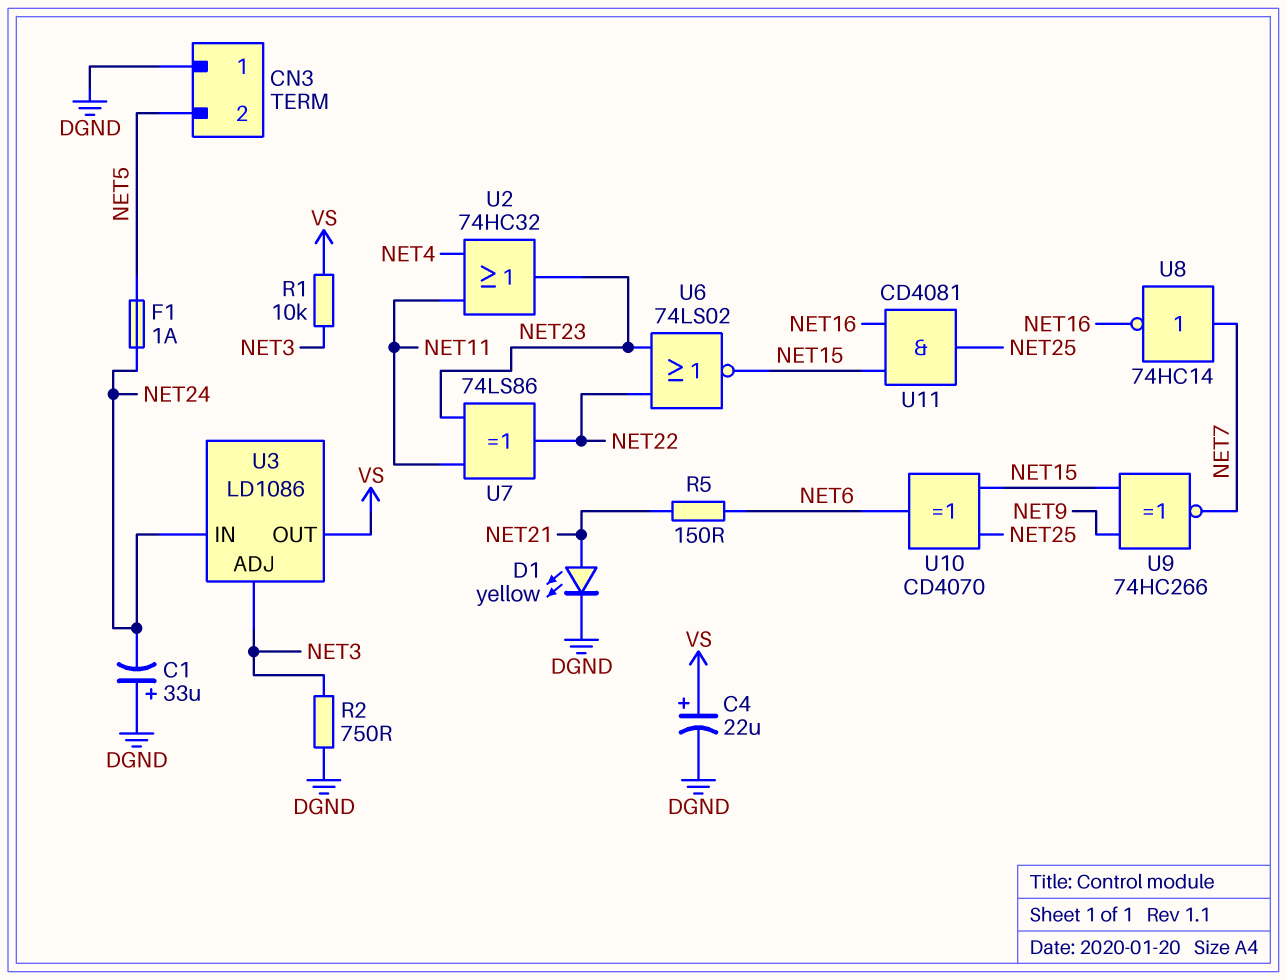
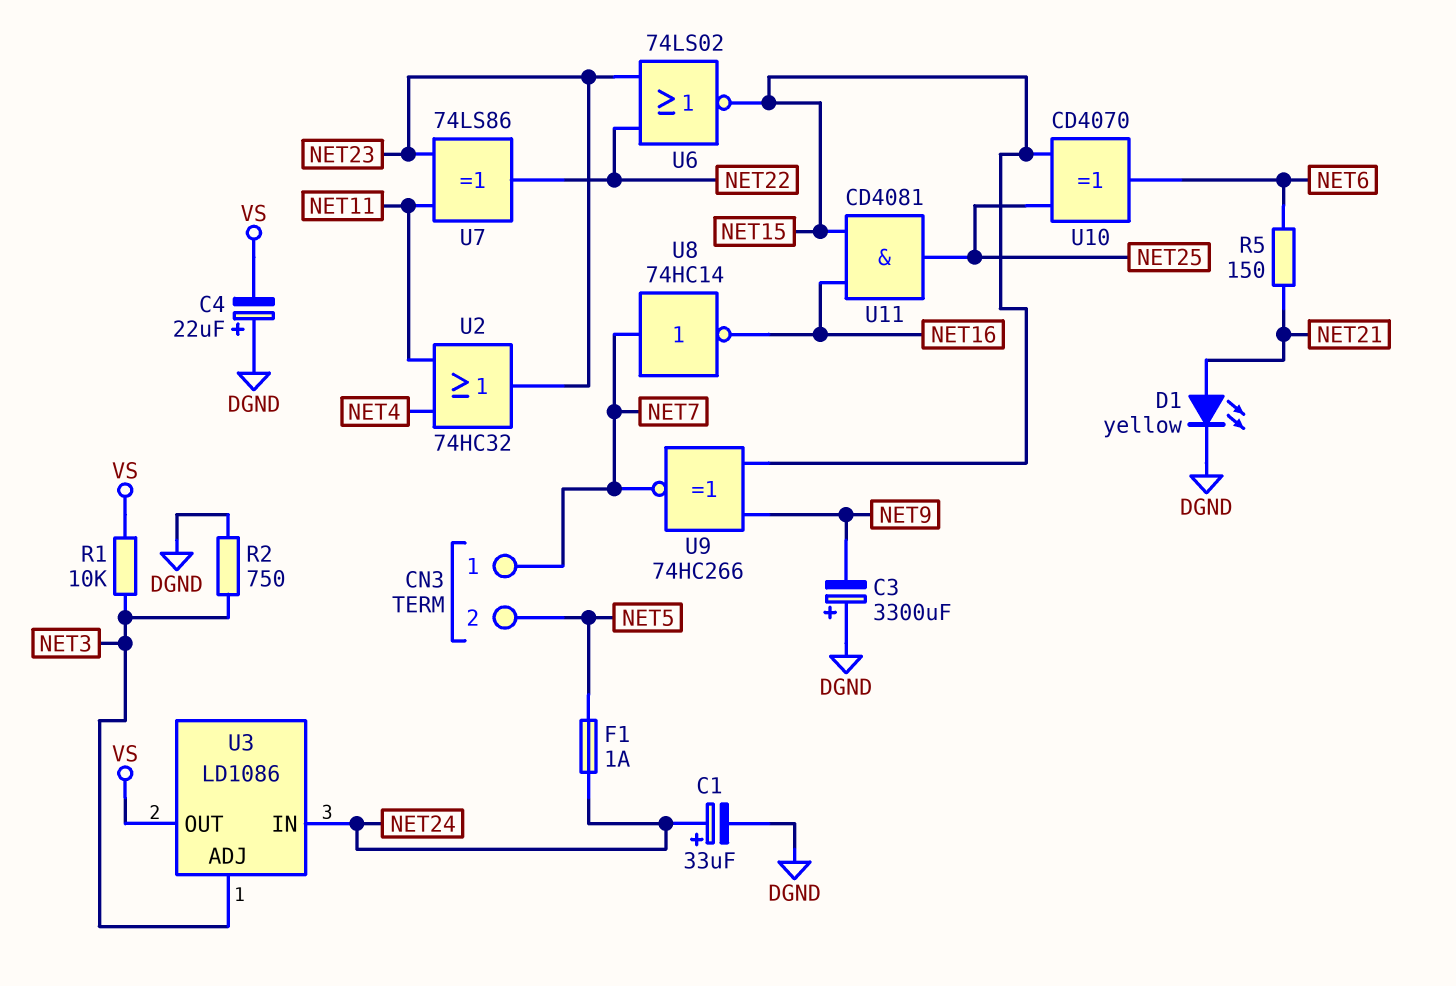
C1: 33uF (plus DGND, minus NET24) -> 33uF (plus NET24, minus DGND)
C3: none -> 3300uF (plus DGND, minus NET9)
C4: 22uF (plus VS, minus DGND) -> 22uF (plus DGND, minus VS)
CN3 pin 1: DGND -> NET7

